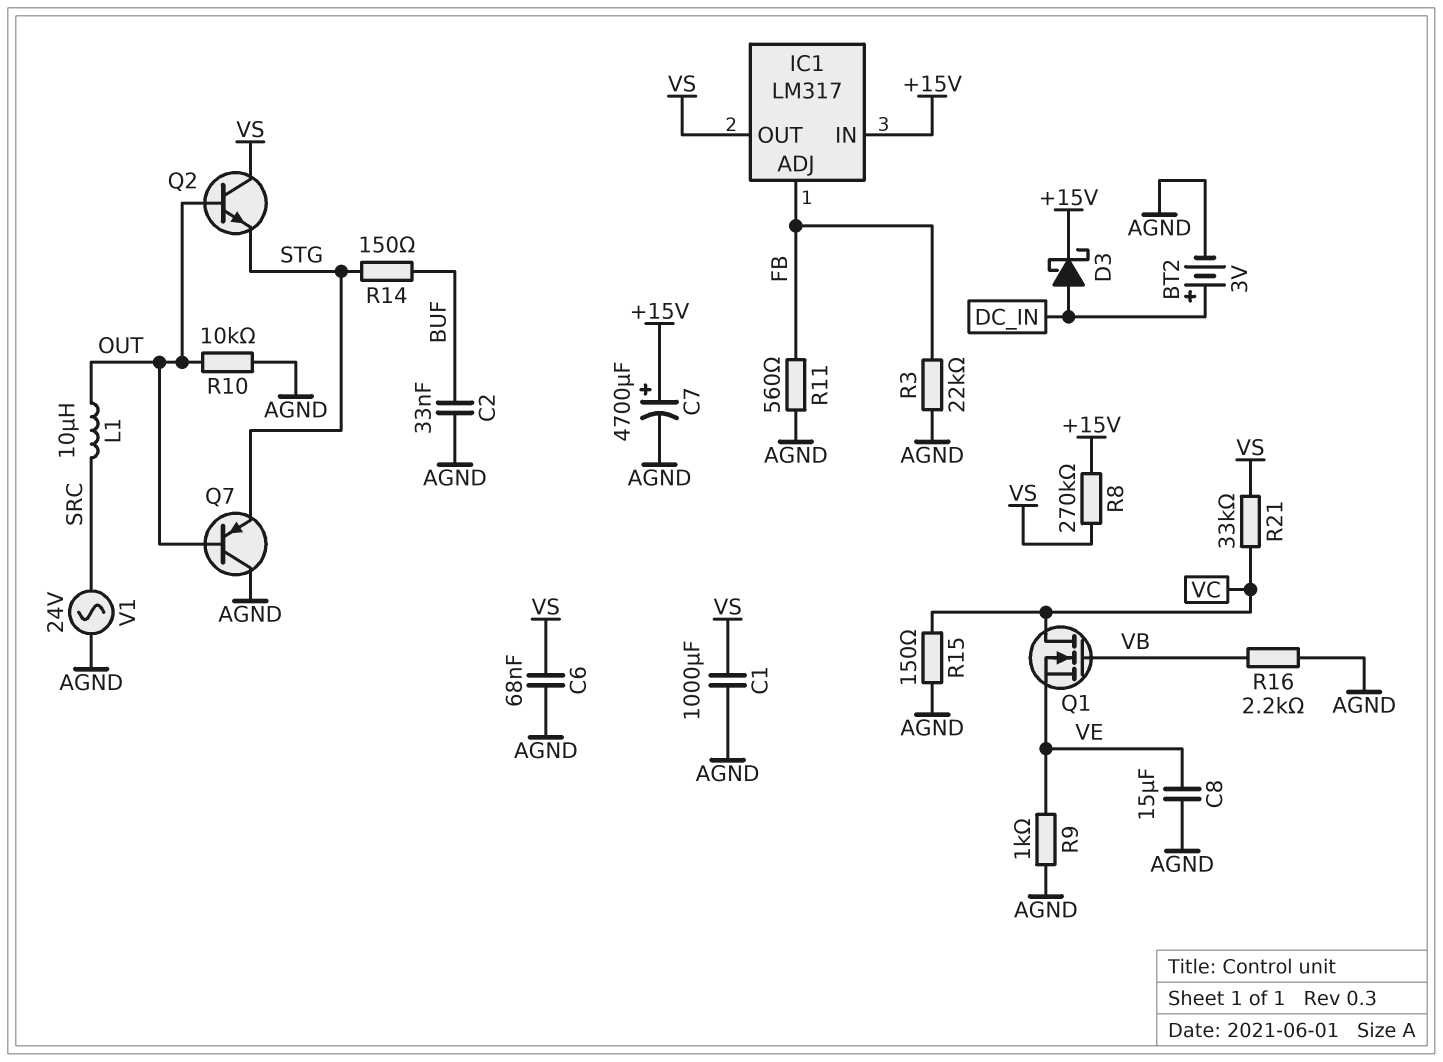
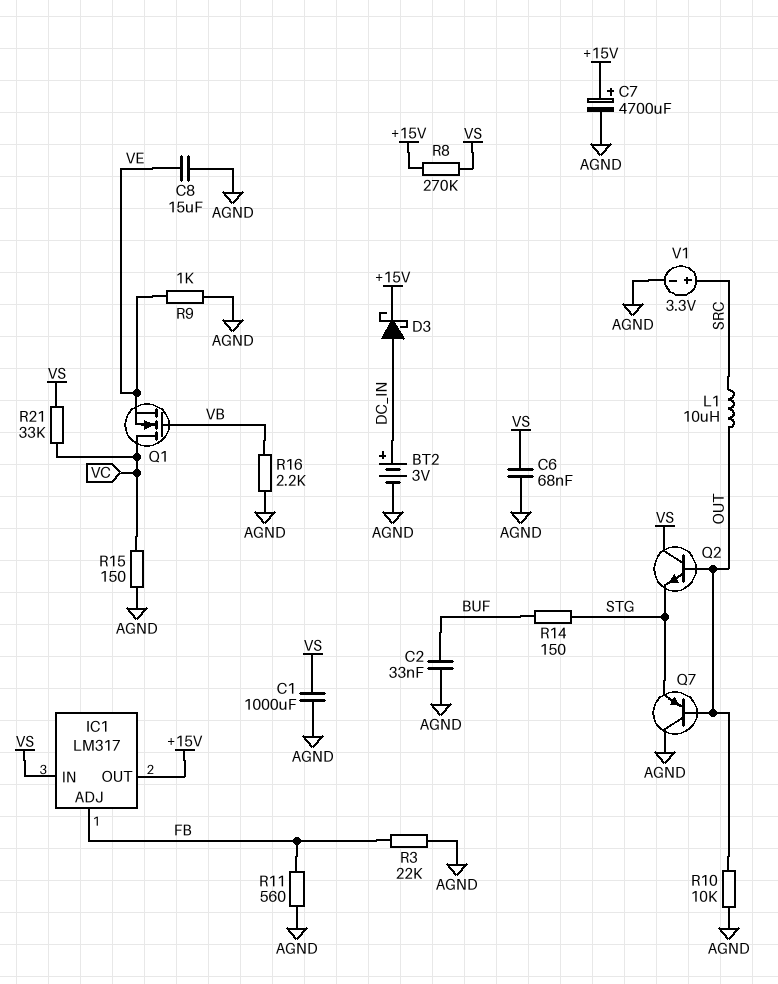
IC1 pin IN: +15V -> VS
IC1 pin OUT: VS -> +15V
V1: AC 24V (AGND, SRC) -> 3.3V (plus SRC, minus AGND)

